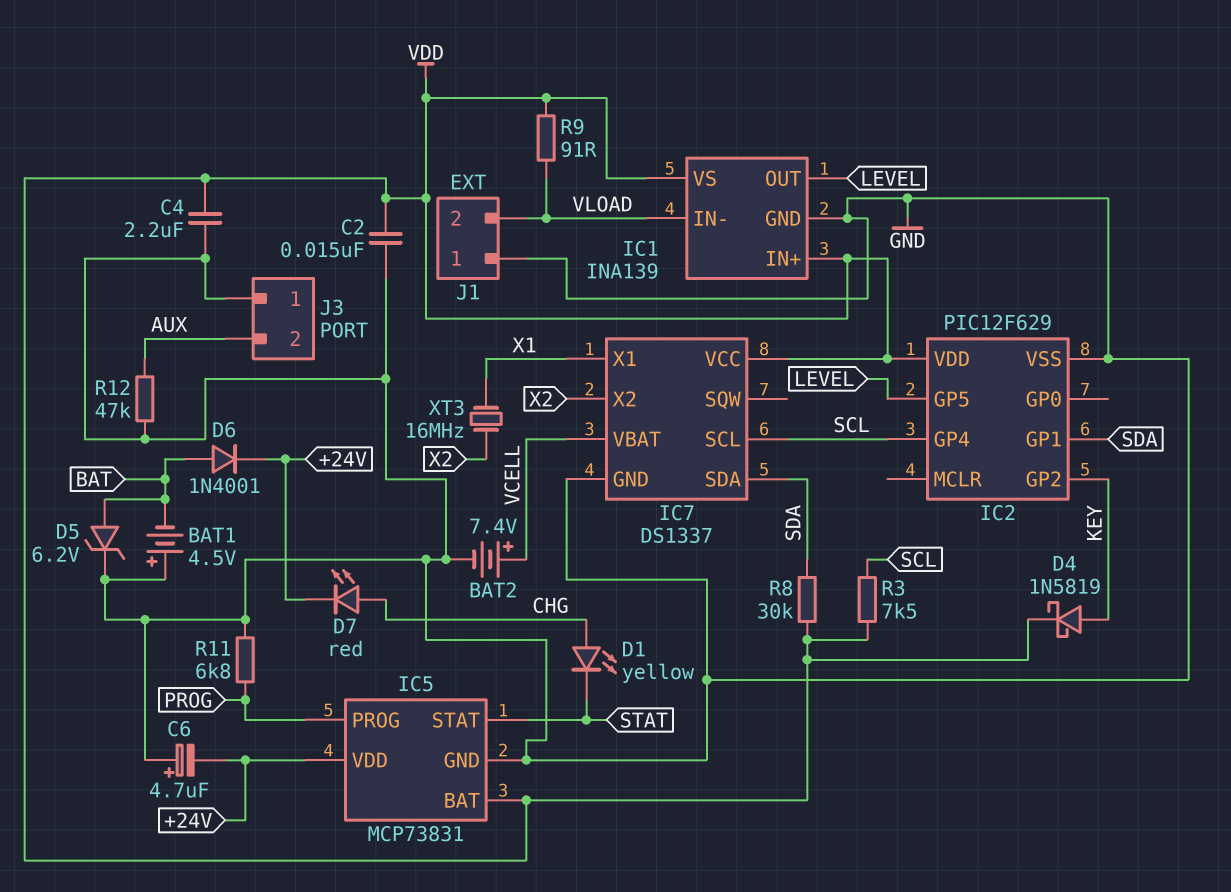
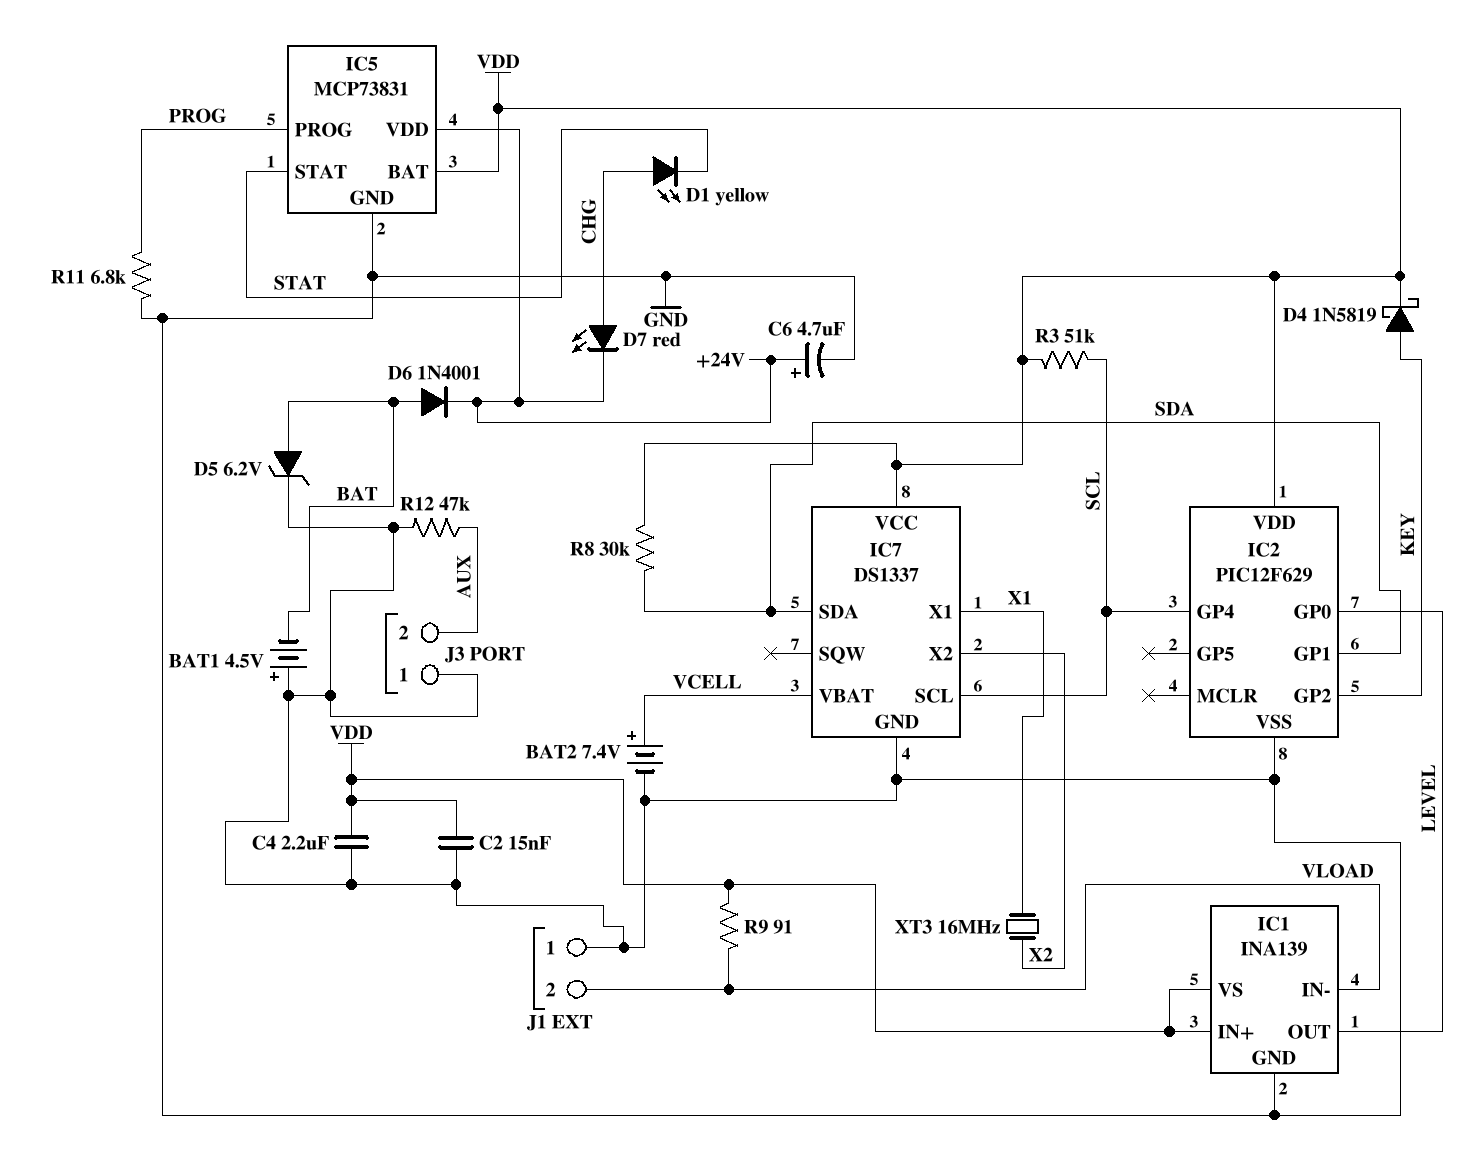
C6: 4.7uF (plus GND, minus +24V) -> 4.7uF (plus +24V, minus GND)
IC2 pin GP0: none -> LEVEL
IC2 pin GP5: LEVEL -> none
R3: 7.5k (SCL, VDD) -> 51k (SCL, VDD)

